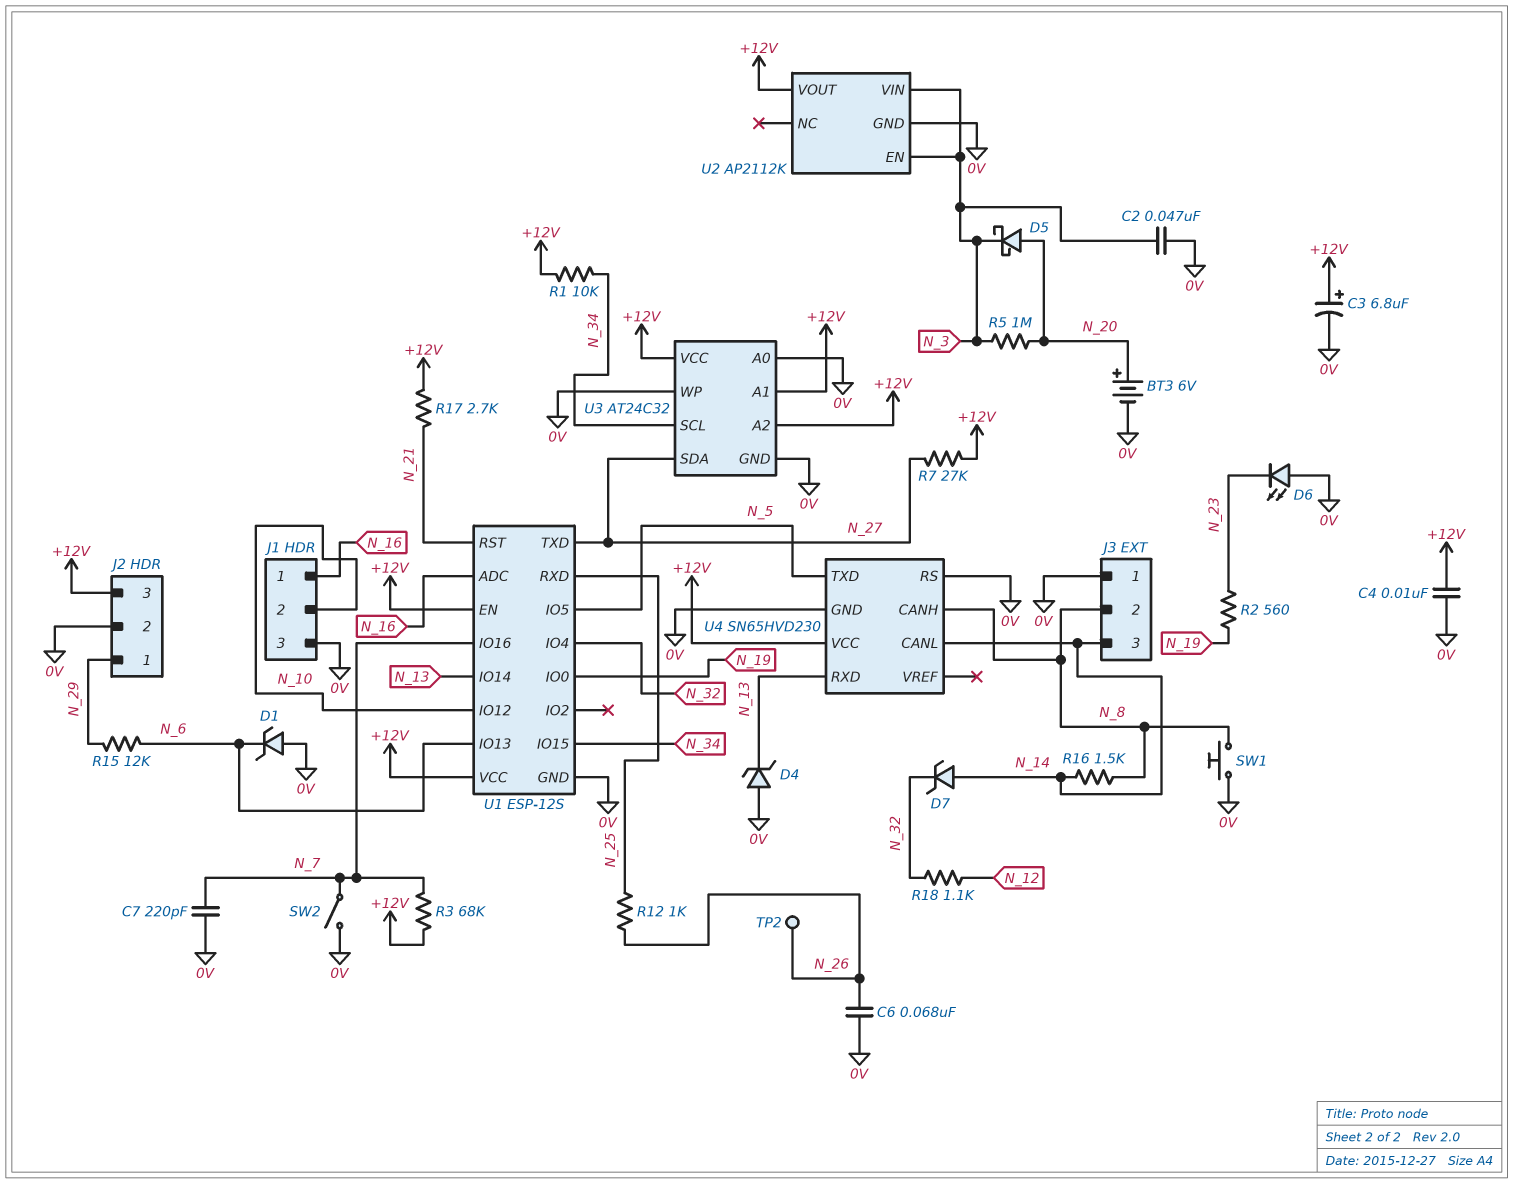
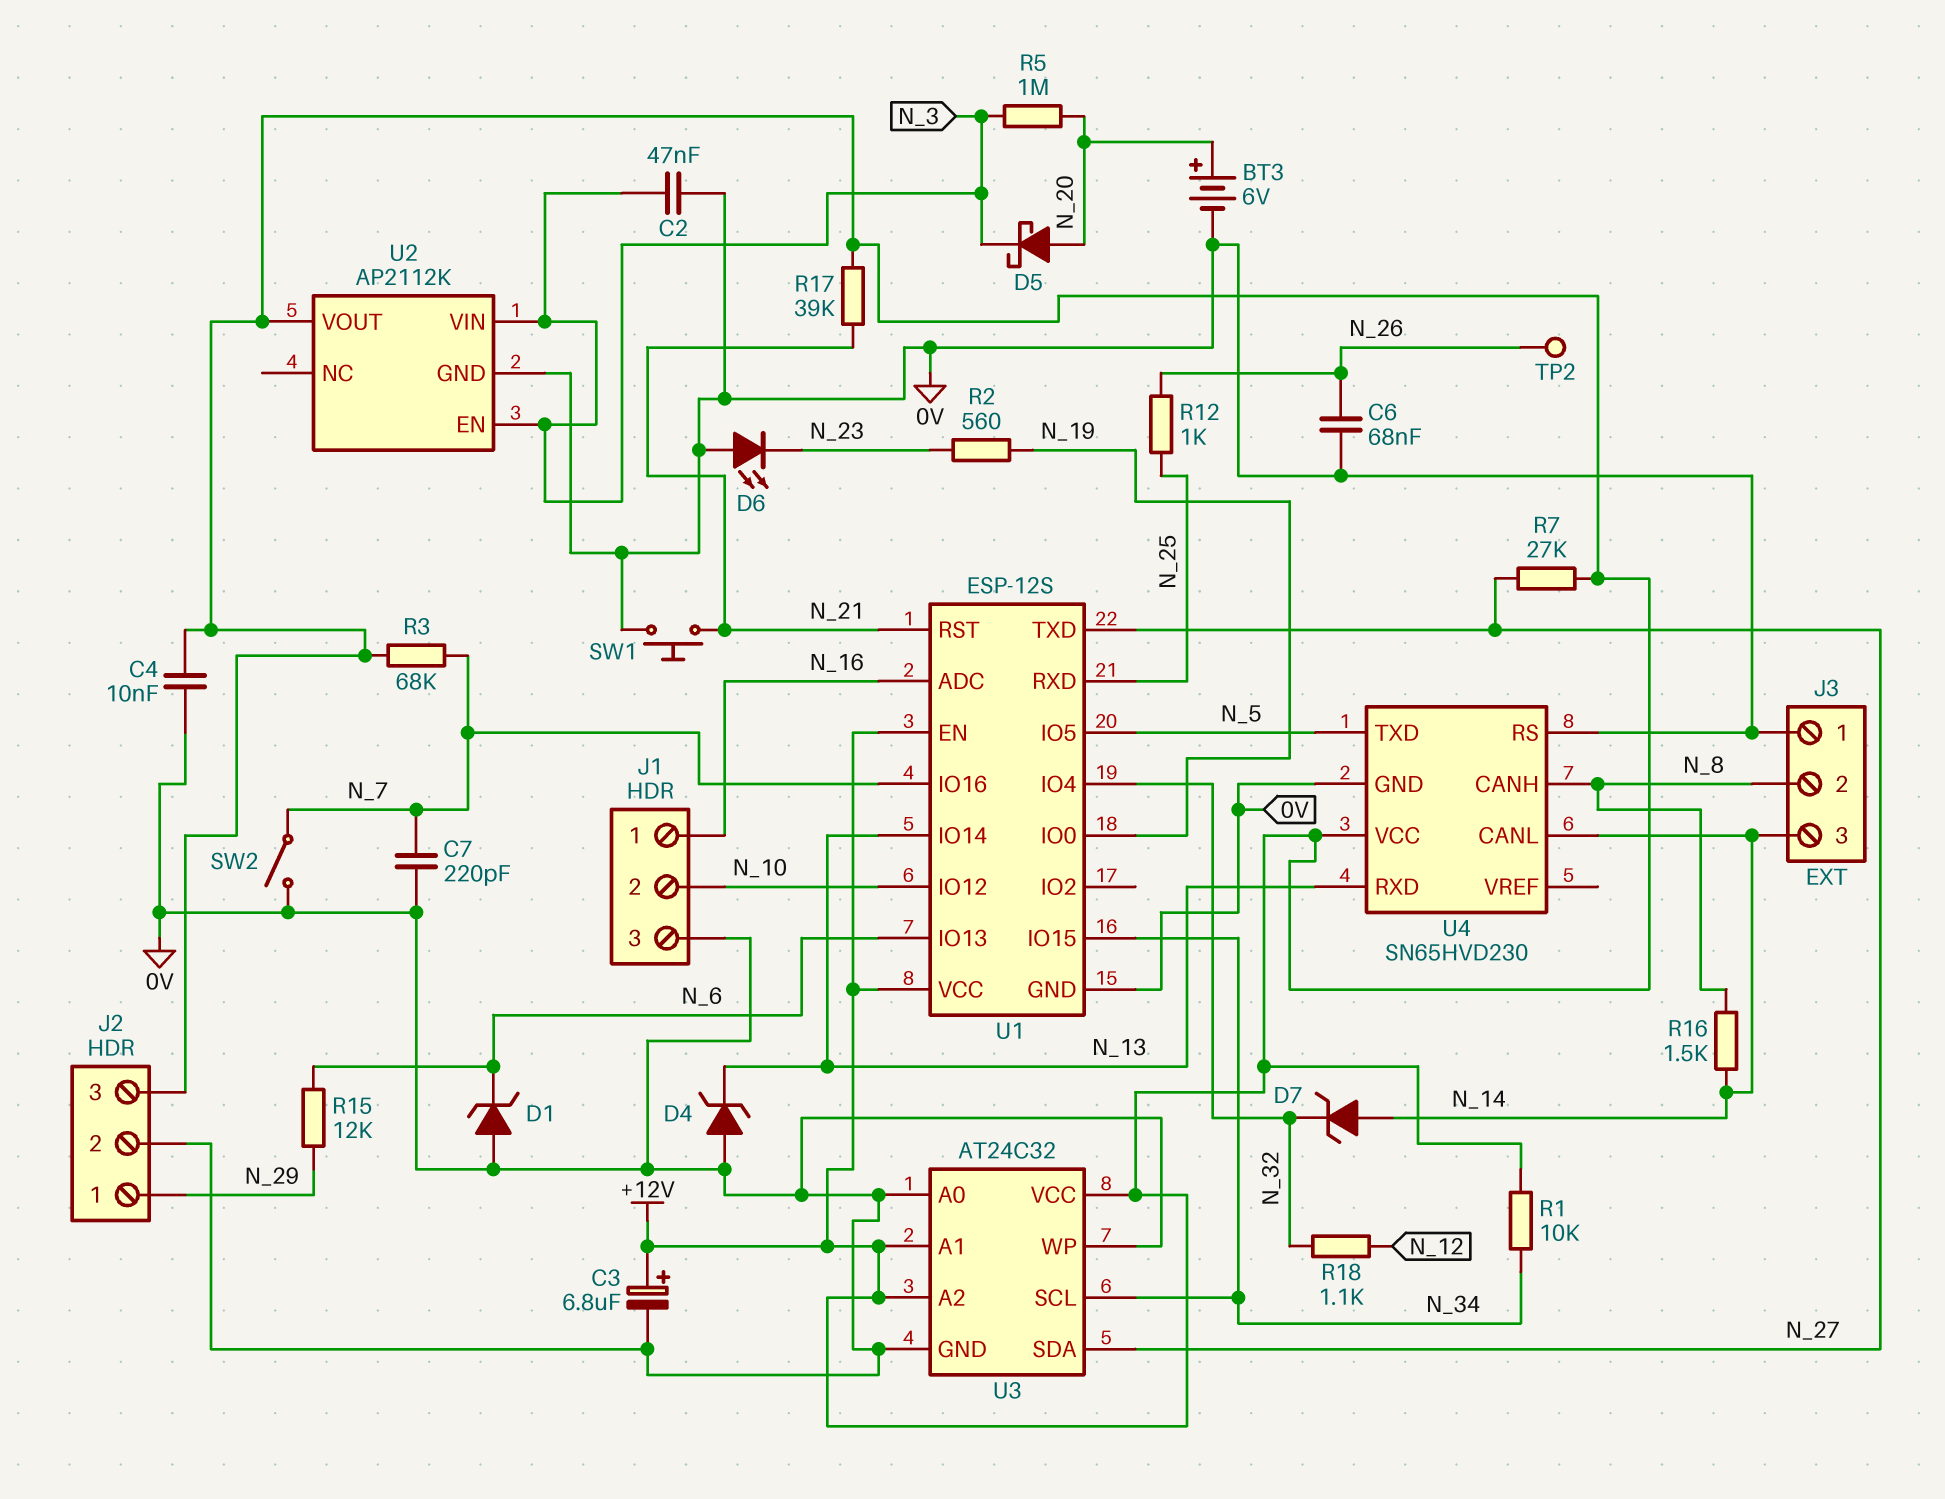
R17: 2.7k (+12V, N_21) -> 39k (+12V, N_21)
SW1: button (0V, N_8) -> button (0V, N_21)

